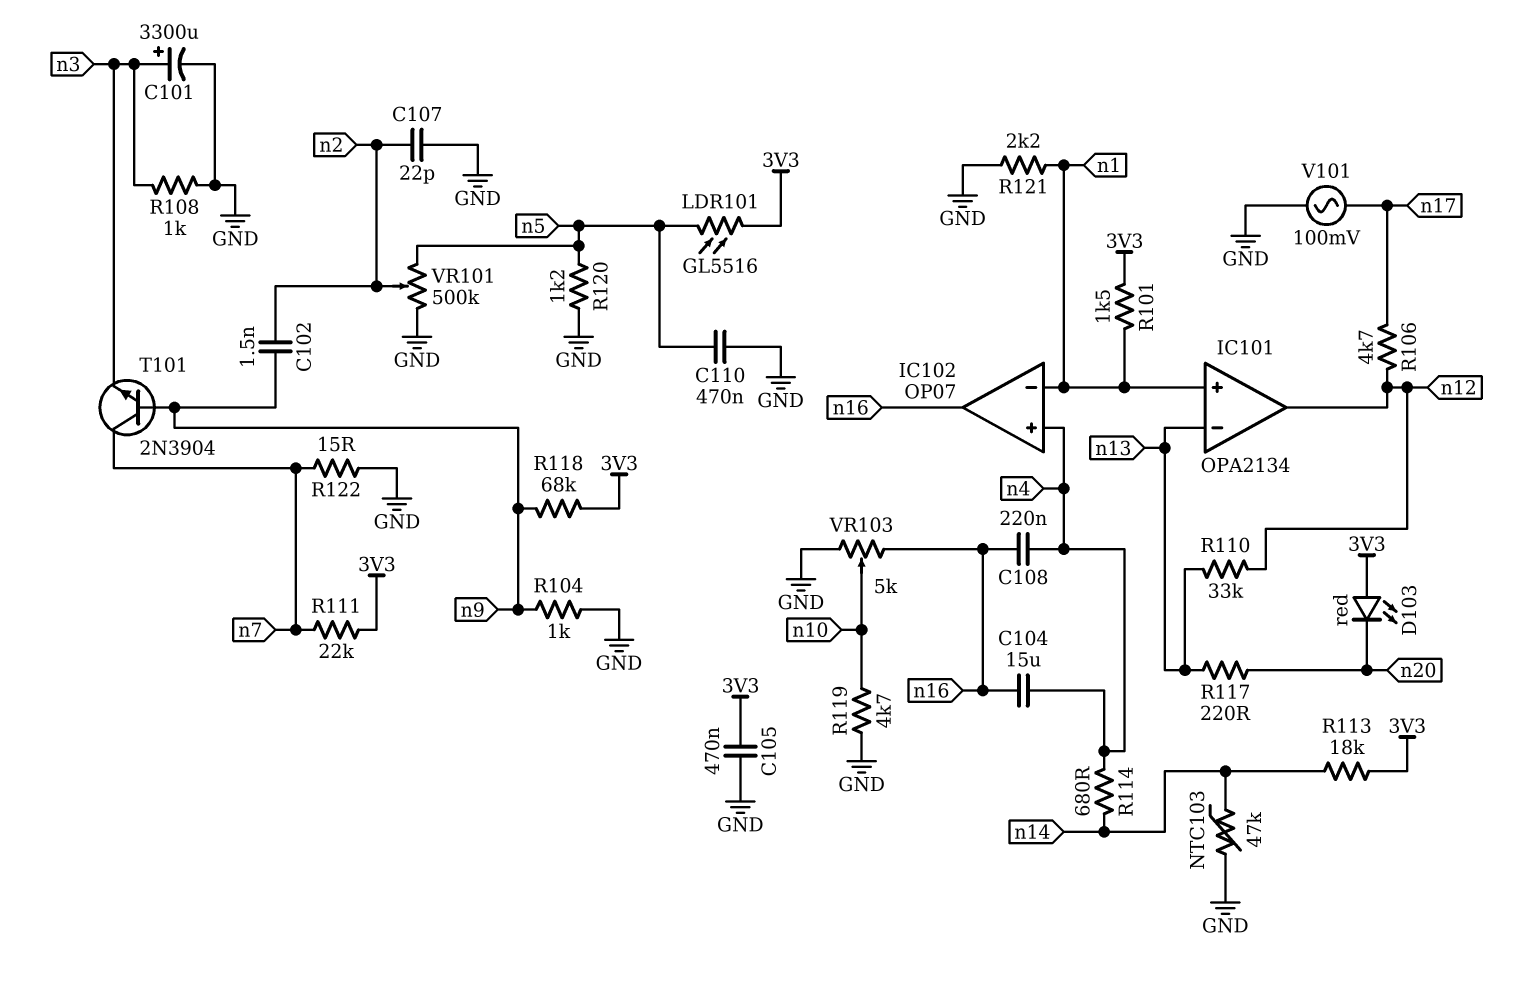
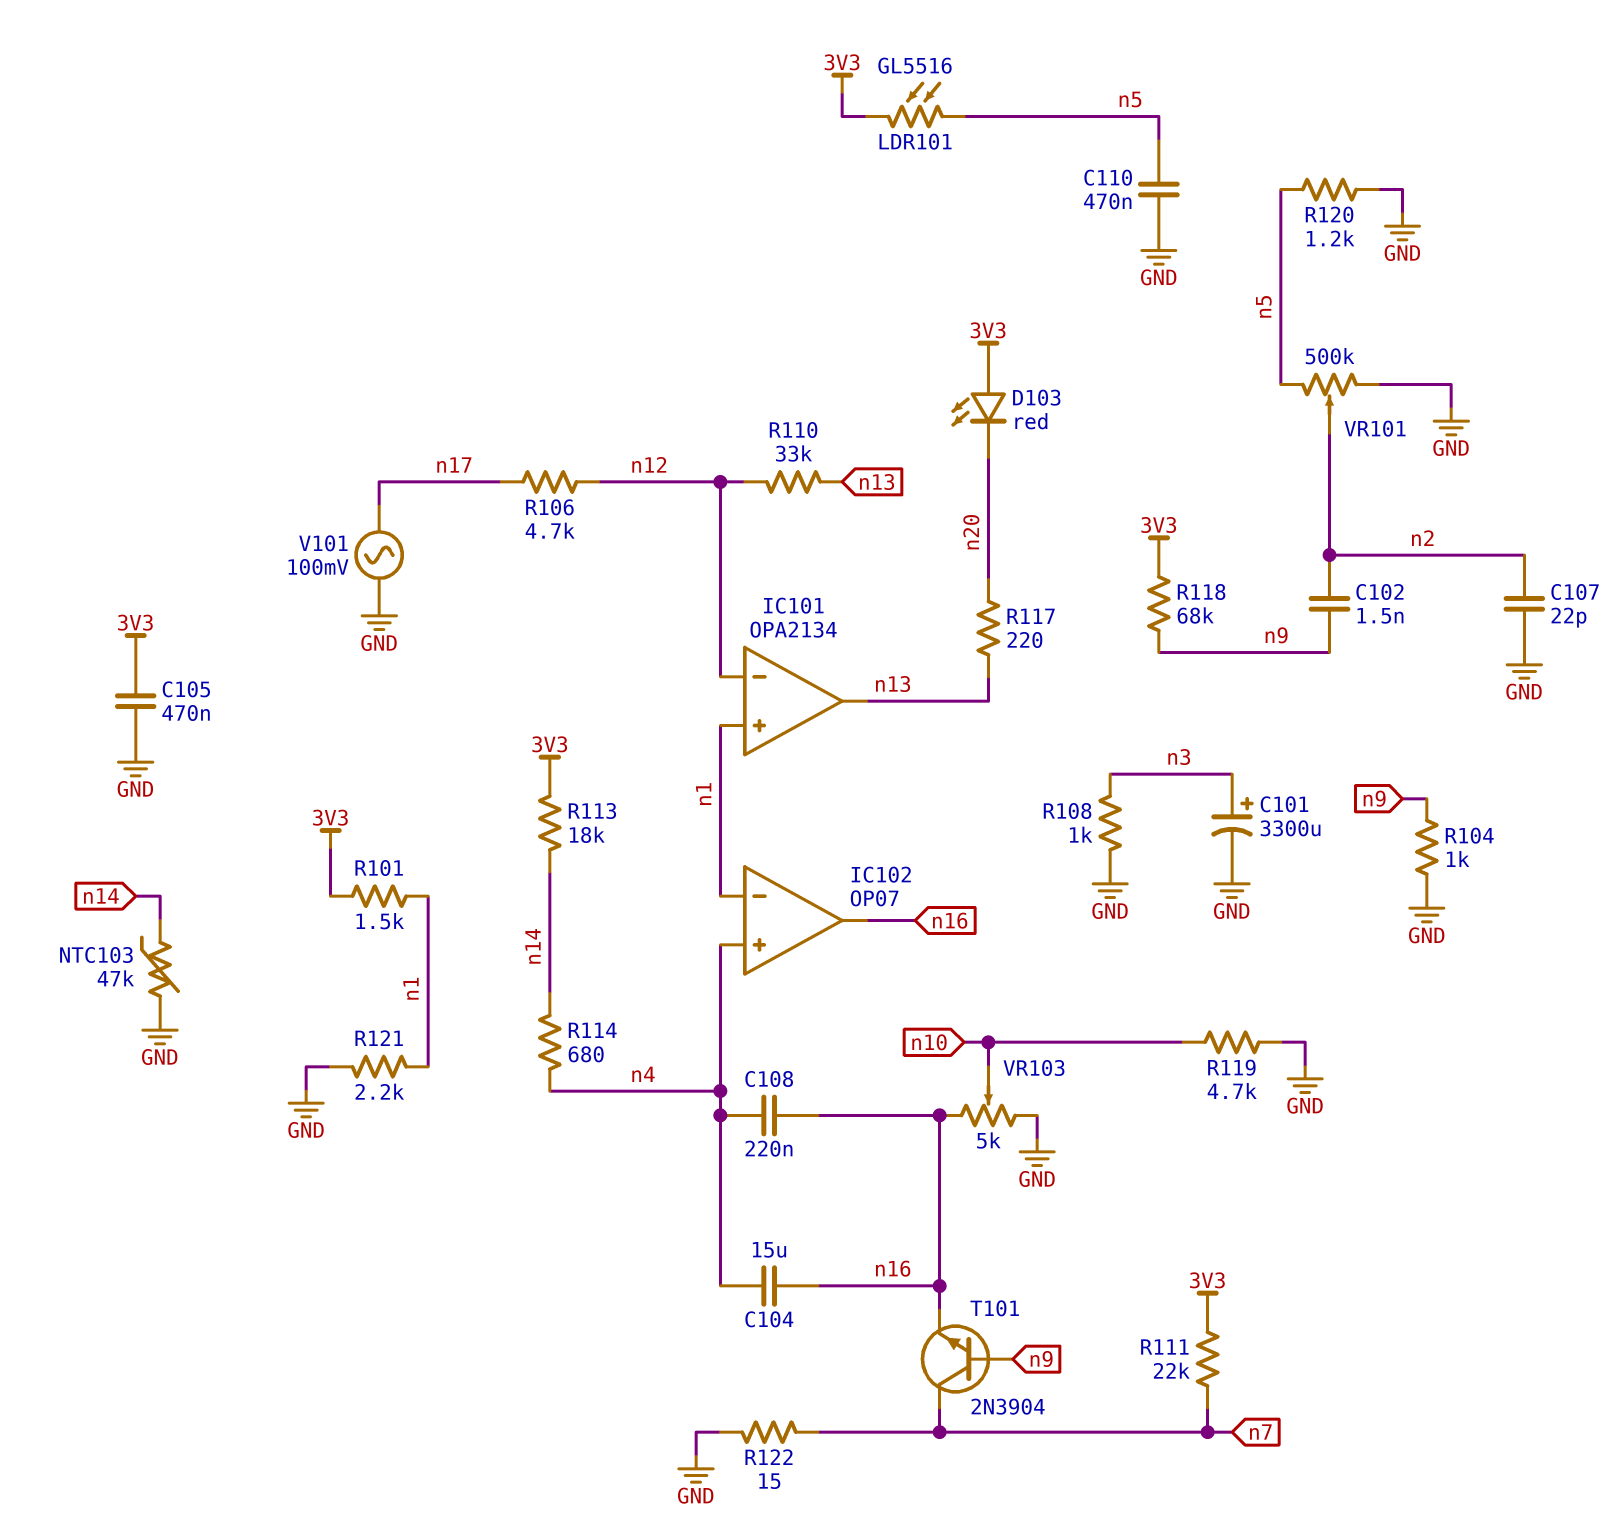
IC101 pin in-: n13 -> n12
IC101 pin out: n12 -> n13
T101: NPN 2N3904 (B n9, C n7, E n3) -> NPN 2N3904 (B n9, C n7, E n16)

